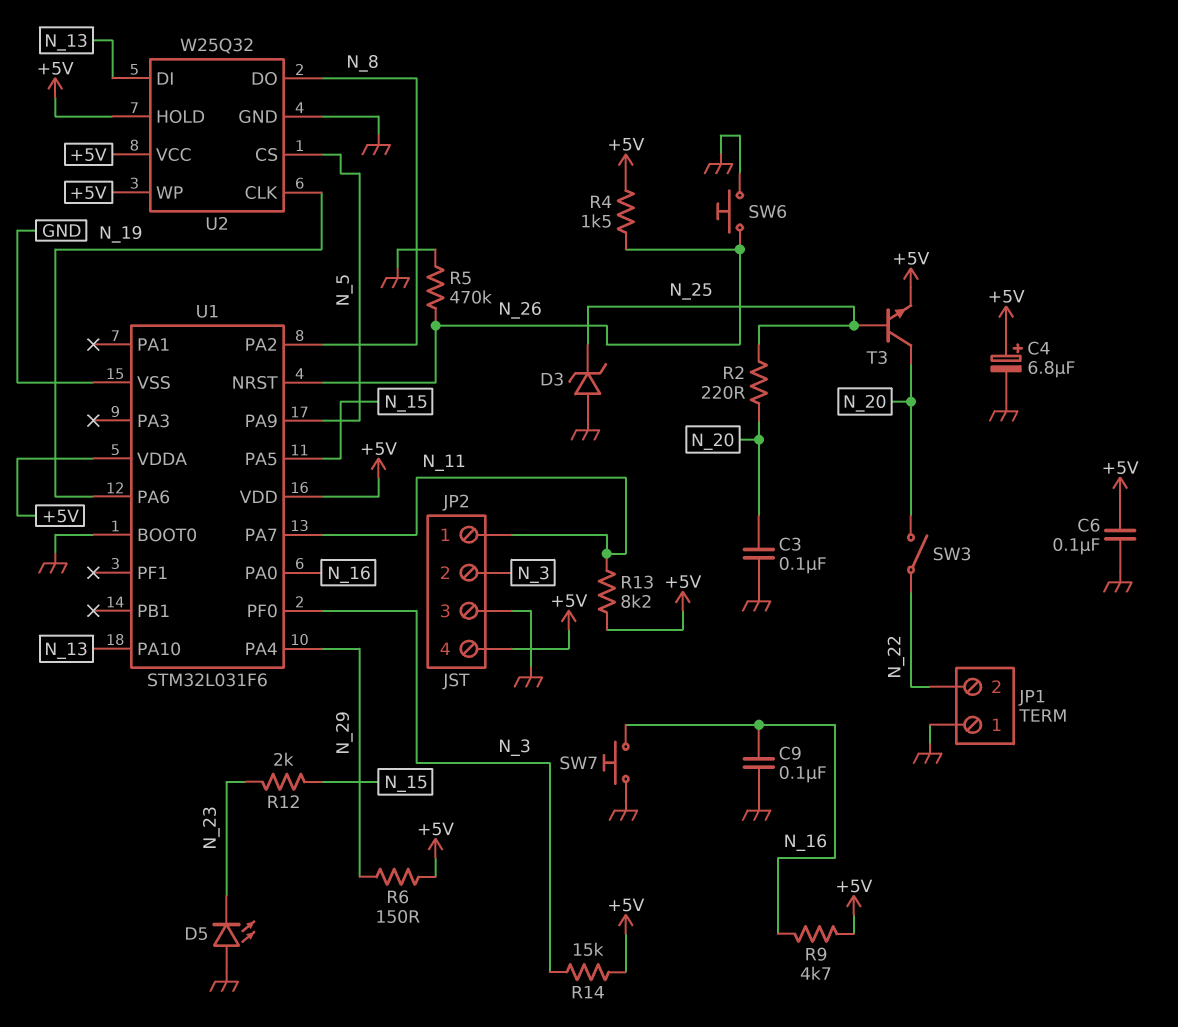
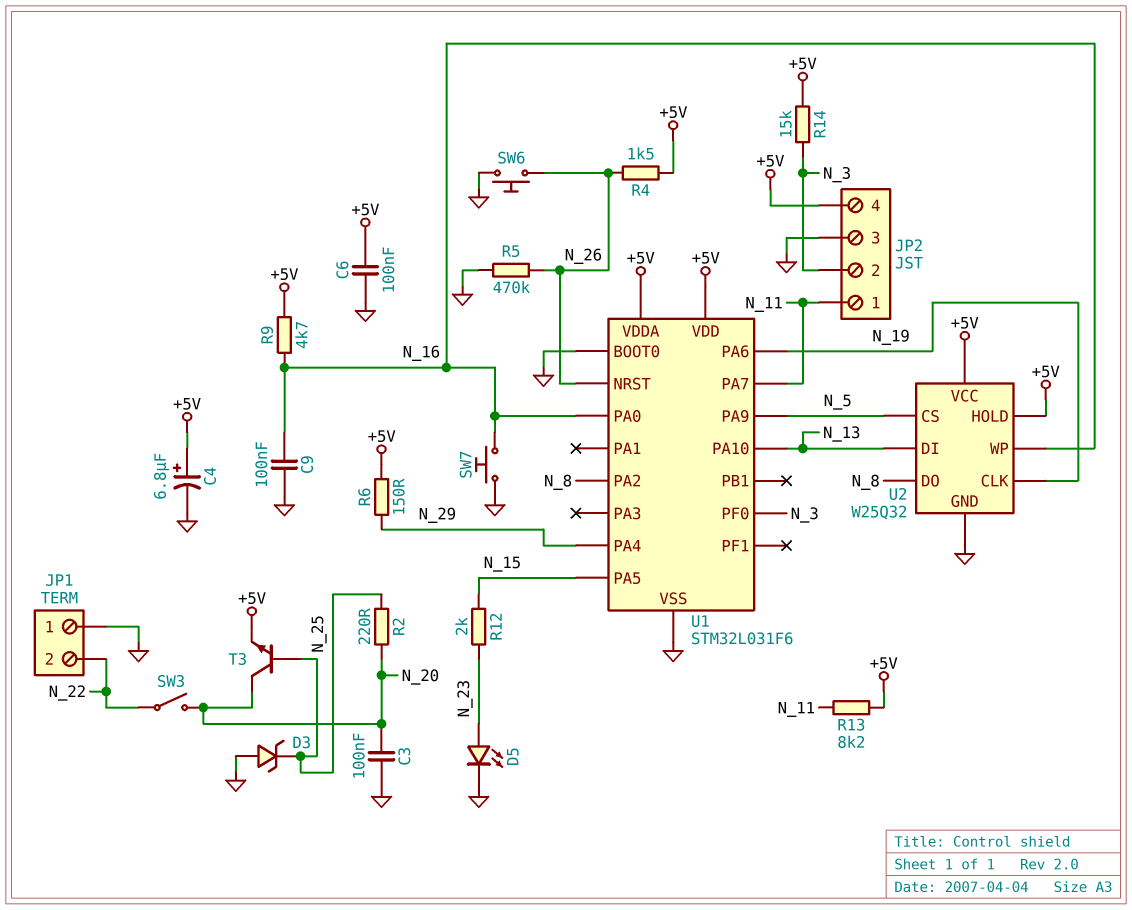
D5: LED (A GND, K N_23) -> LED (A N_23, K GND)
U2 pin WP: +5V -> N_16

